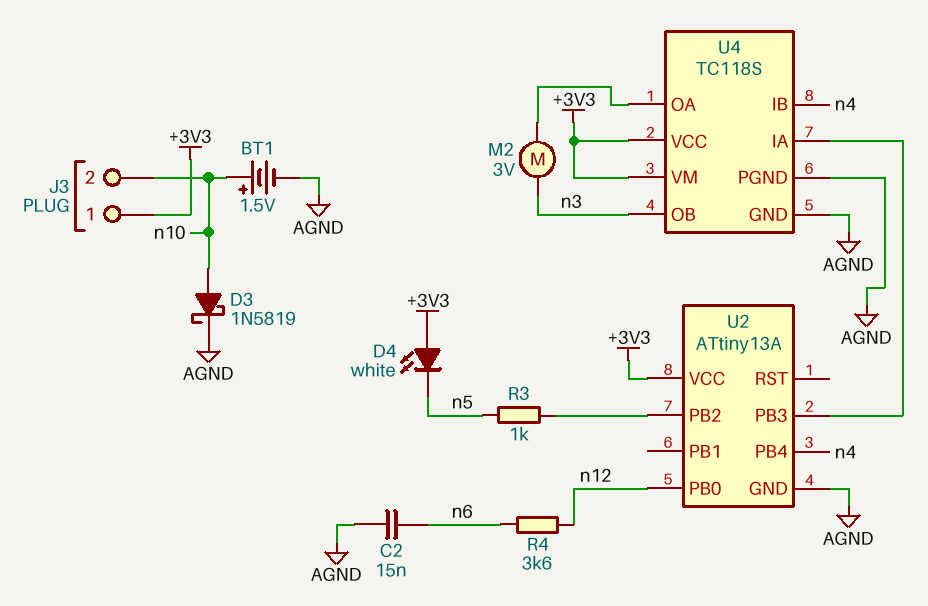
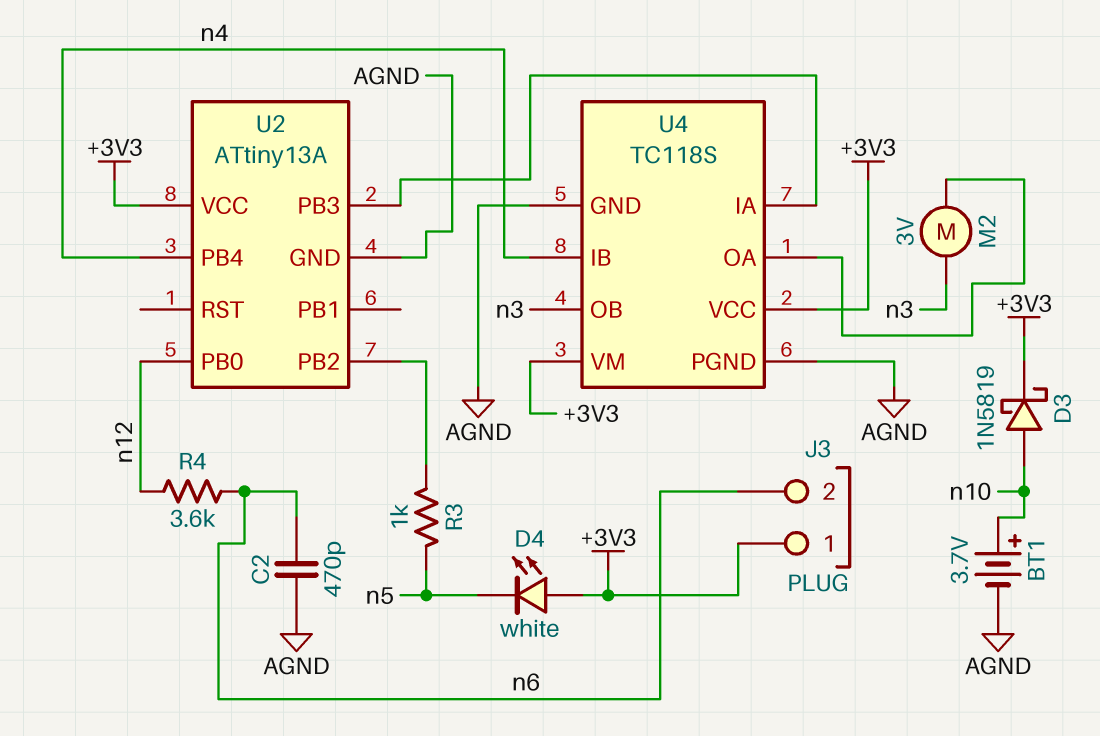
BT1: 1.5V (plus n10, minus AGND) -> 3.7V (plus n10, minus AGND)
C2: 15nF (AGND, n6) -> 470pF (AGND, n6)
D3: schottky 1N5819 (A n10, K AGND) -> schottky 1N5819 (A n10, K +3V3)
J3 pin 2: n10 -> n6

